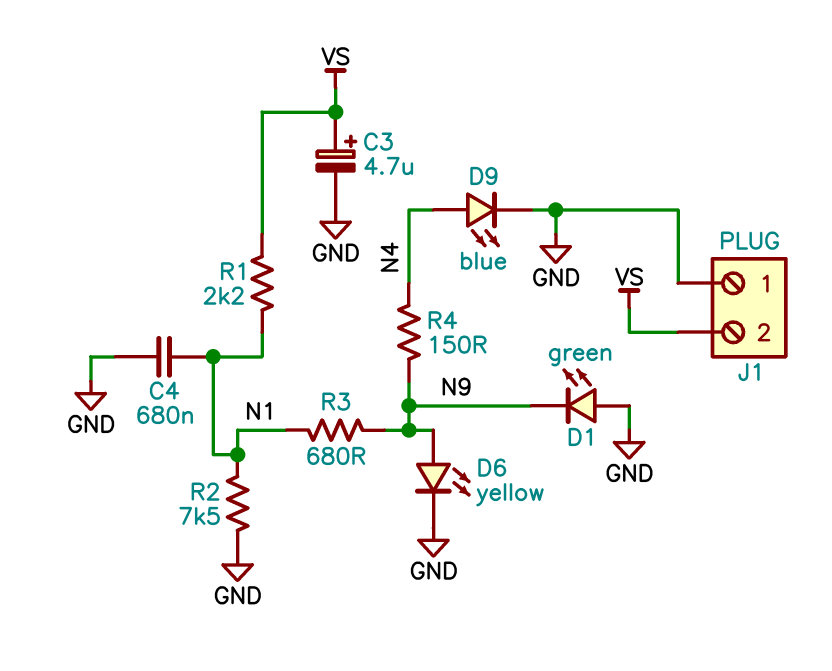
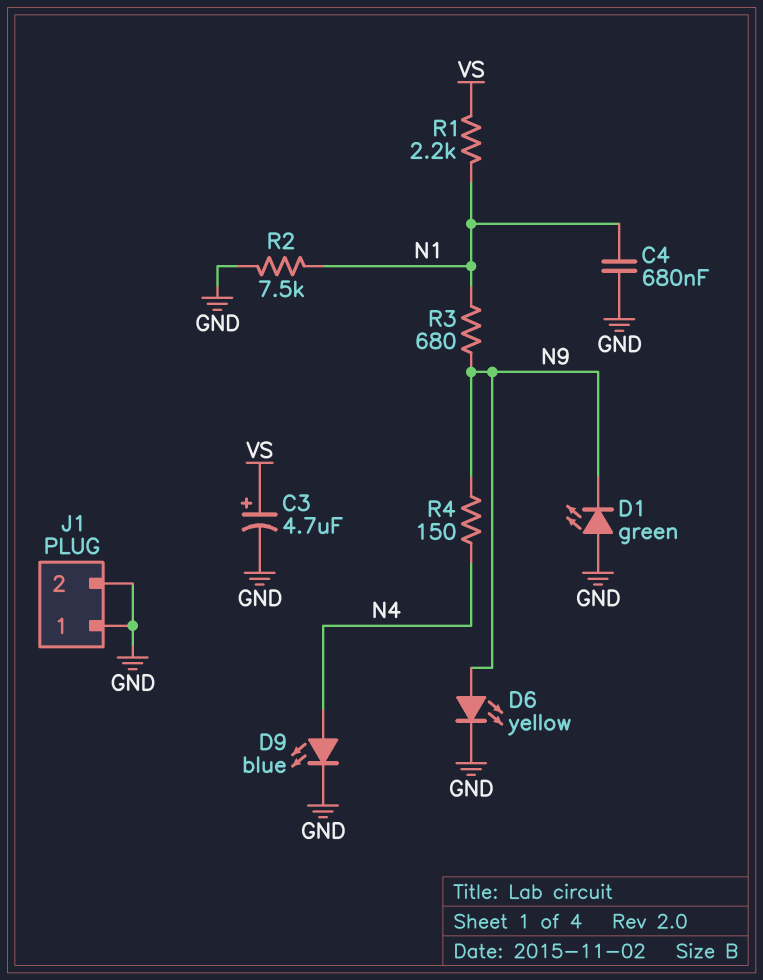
J1 pin 2: VS -> GND

